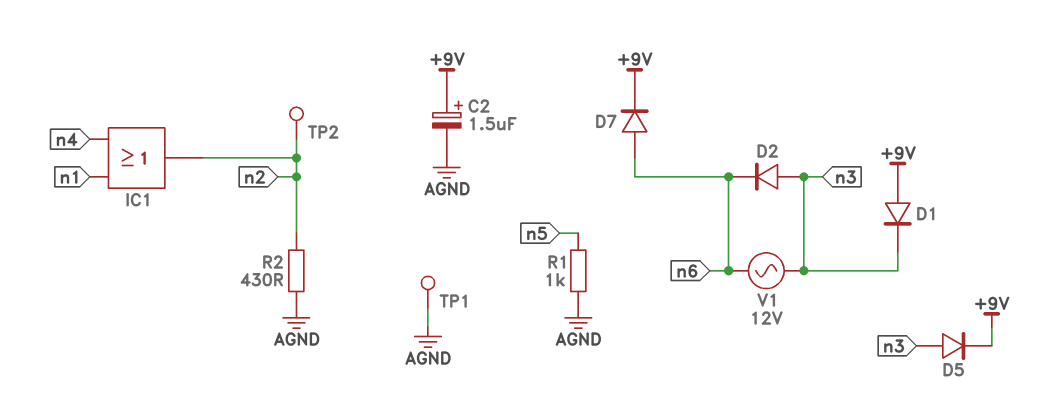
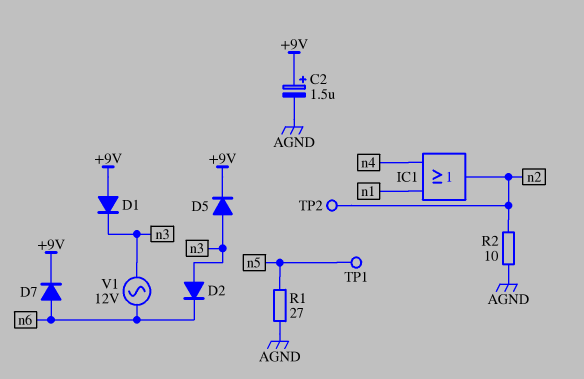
R1: 1k (AGND, n5) -> 27 (AGND, n5)
R2: 430 (AGND, n2) -> 10 (AGND, n2)
TP1: test point (AGND) -> test point (n5)

